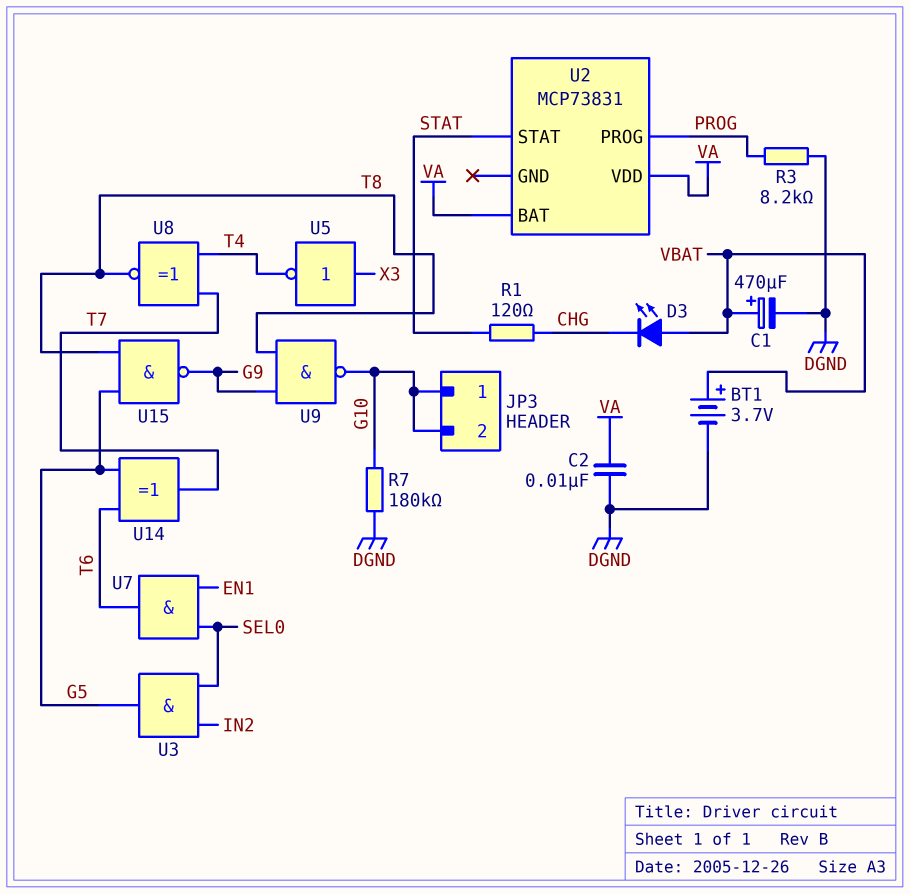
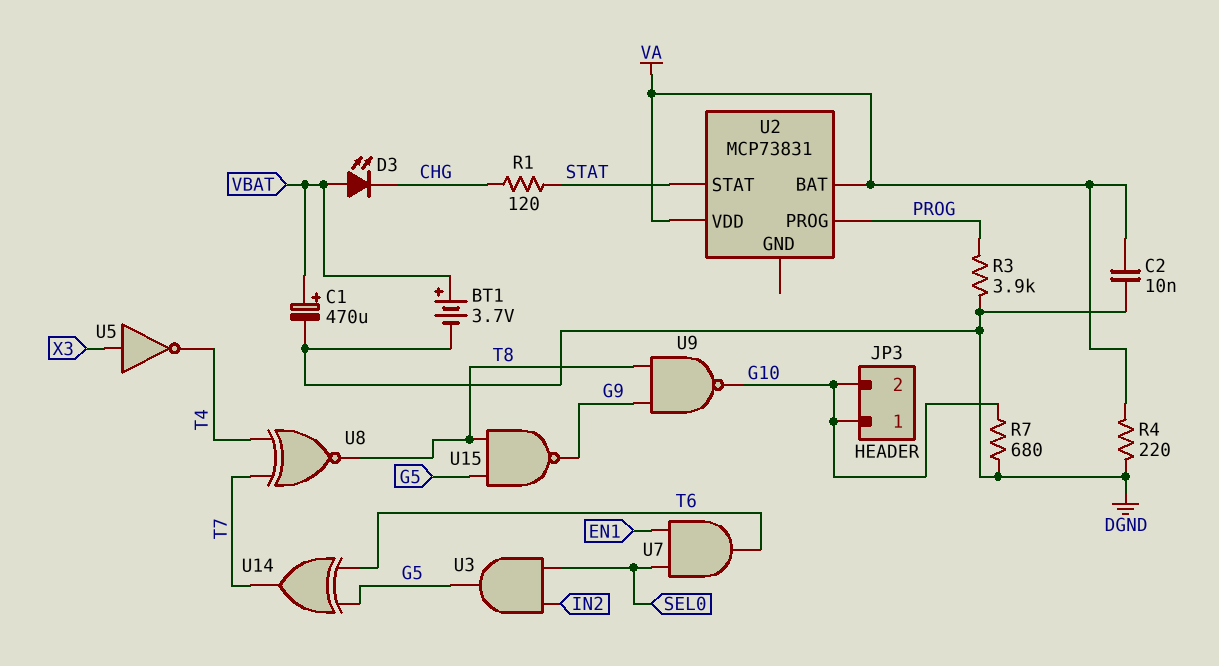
R3: 8.2k (DGND, PROG) -> 3.9k (DGND, PROG)
R4: none -> 220 (DGND, VA)
R7: 180k (DGND, G10) -> 680 (DGND, G10)

